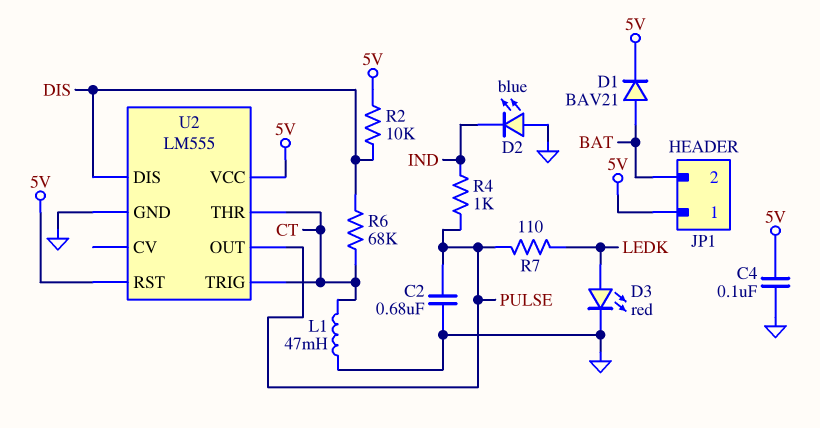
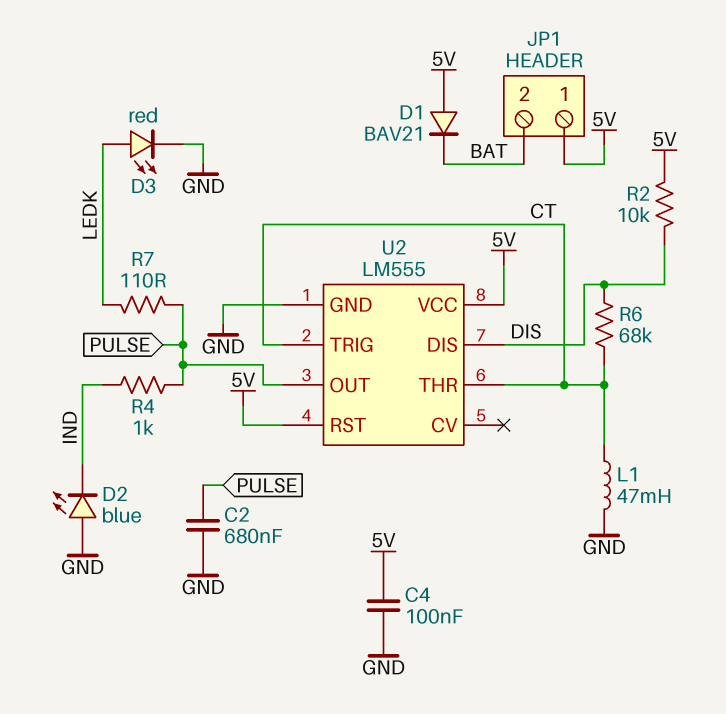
D1: diode BAV21 (A BAT, K 5V) -> diode BAV21 (A 5V, K BAT)

